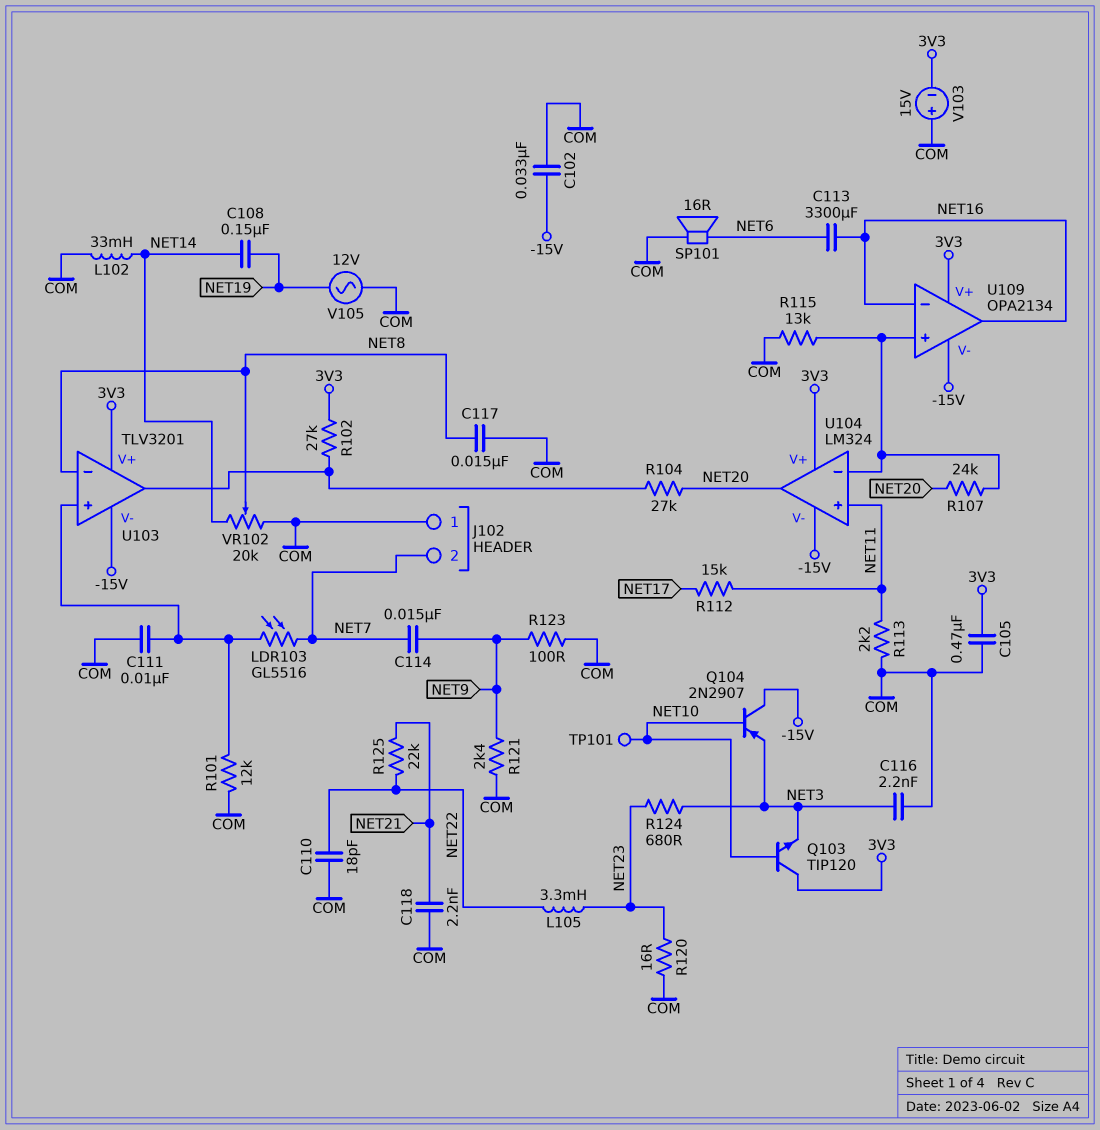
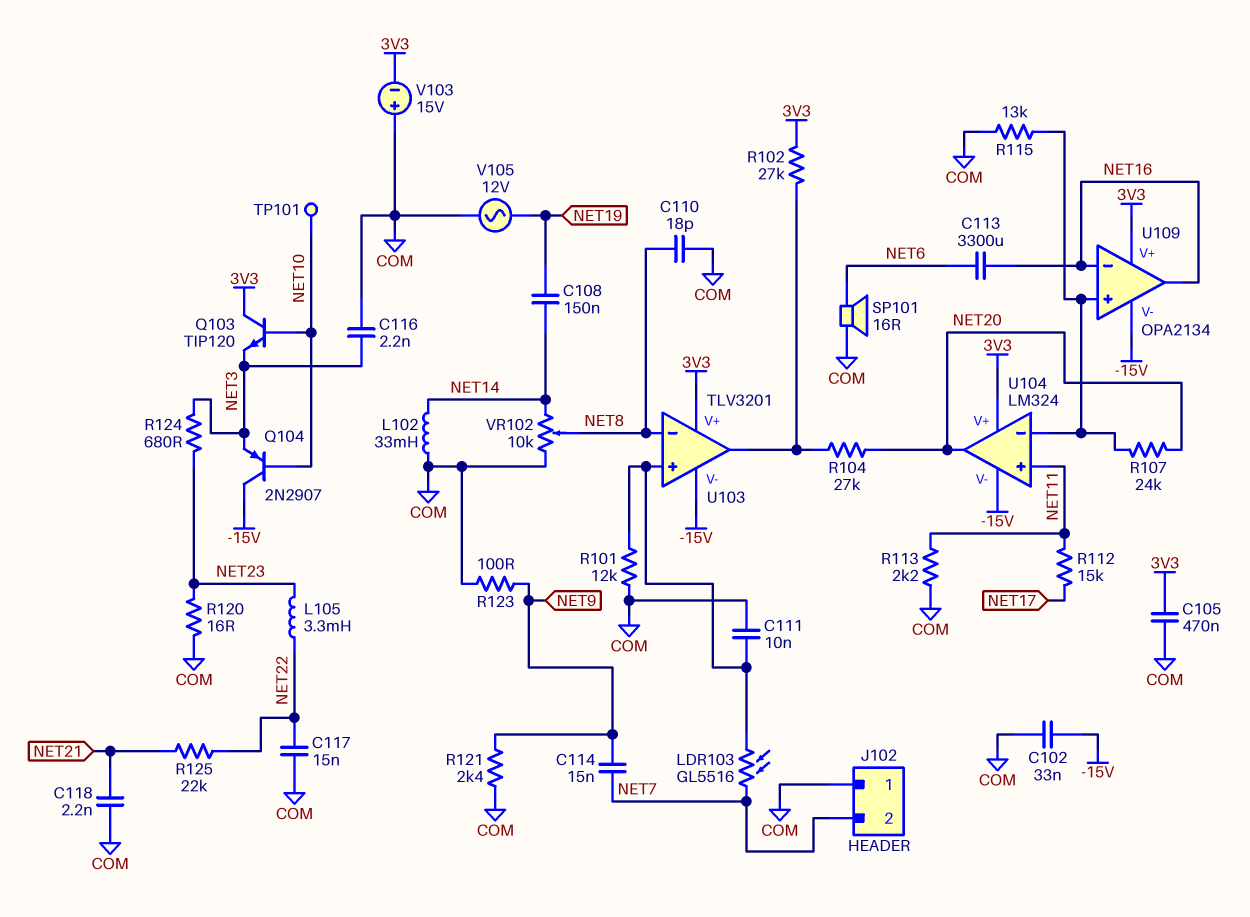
C110: 18pF (COM, NET22) -> 18pF (COM, NET8)
C117: 15nF (COM, NET8) -> 15nF (COM, NET22)
VR102: 20k (COM, NET14, wiper NET8) -> 10k (COM, NET14, wiper NET8)

